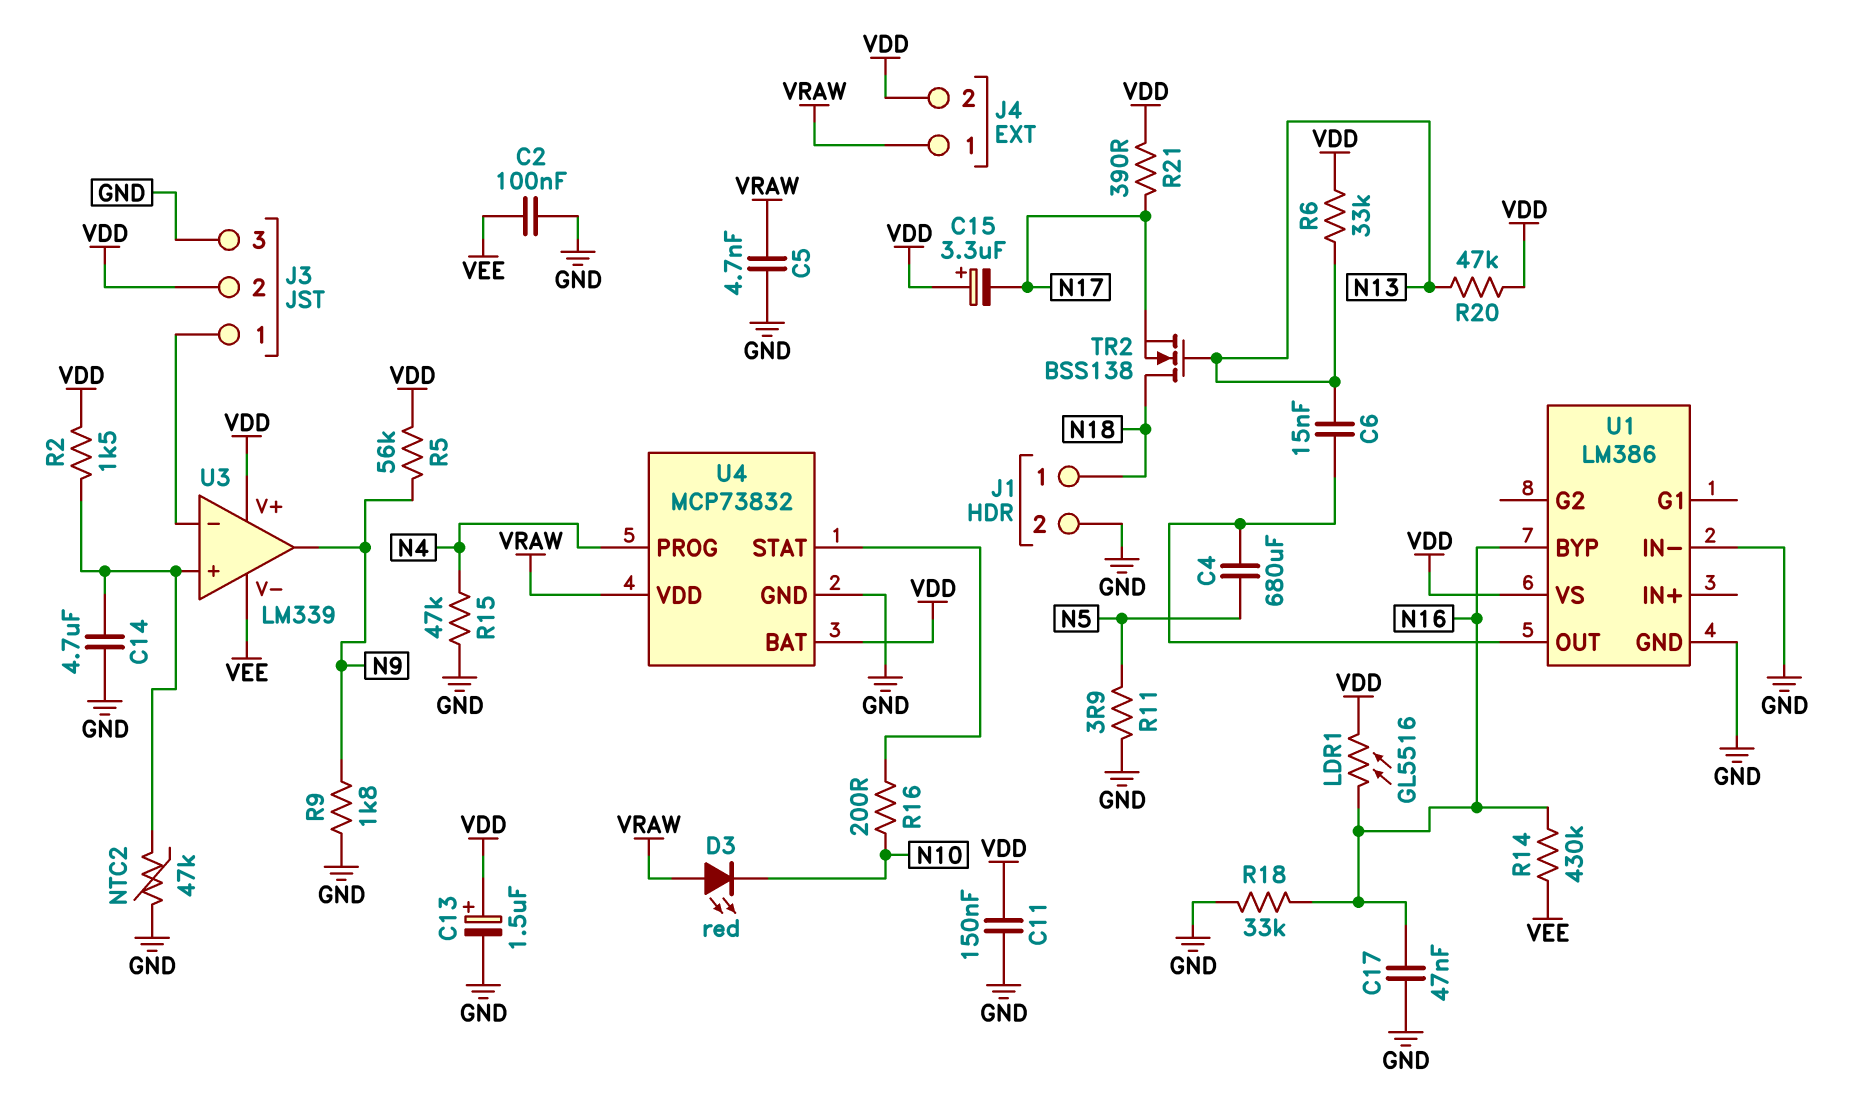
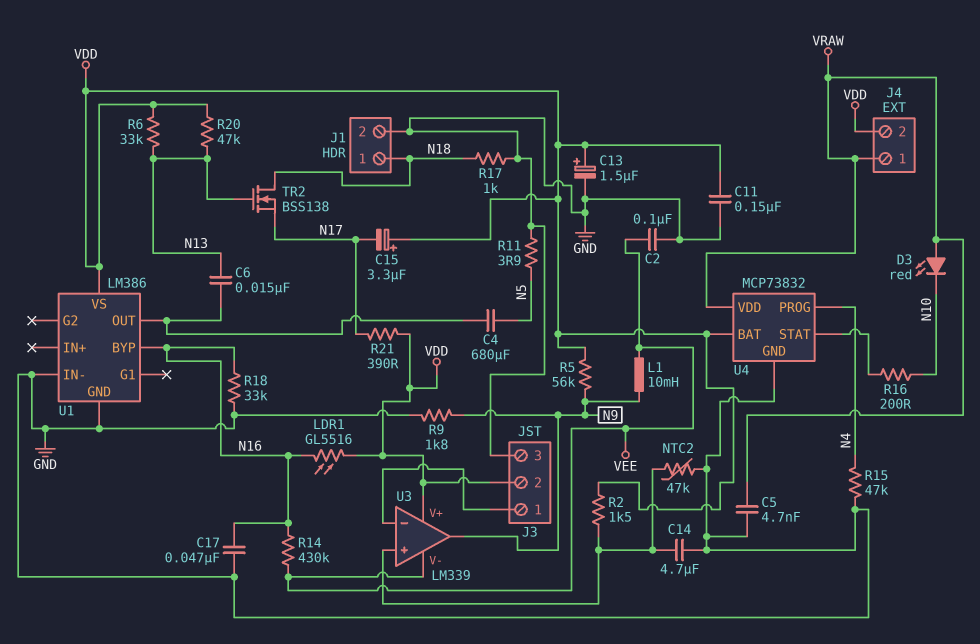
L1: none -> 10mH (N9, VEE)
R17: none -> 1k (GND, N18)

